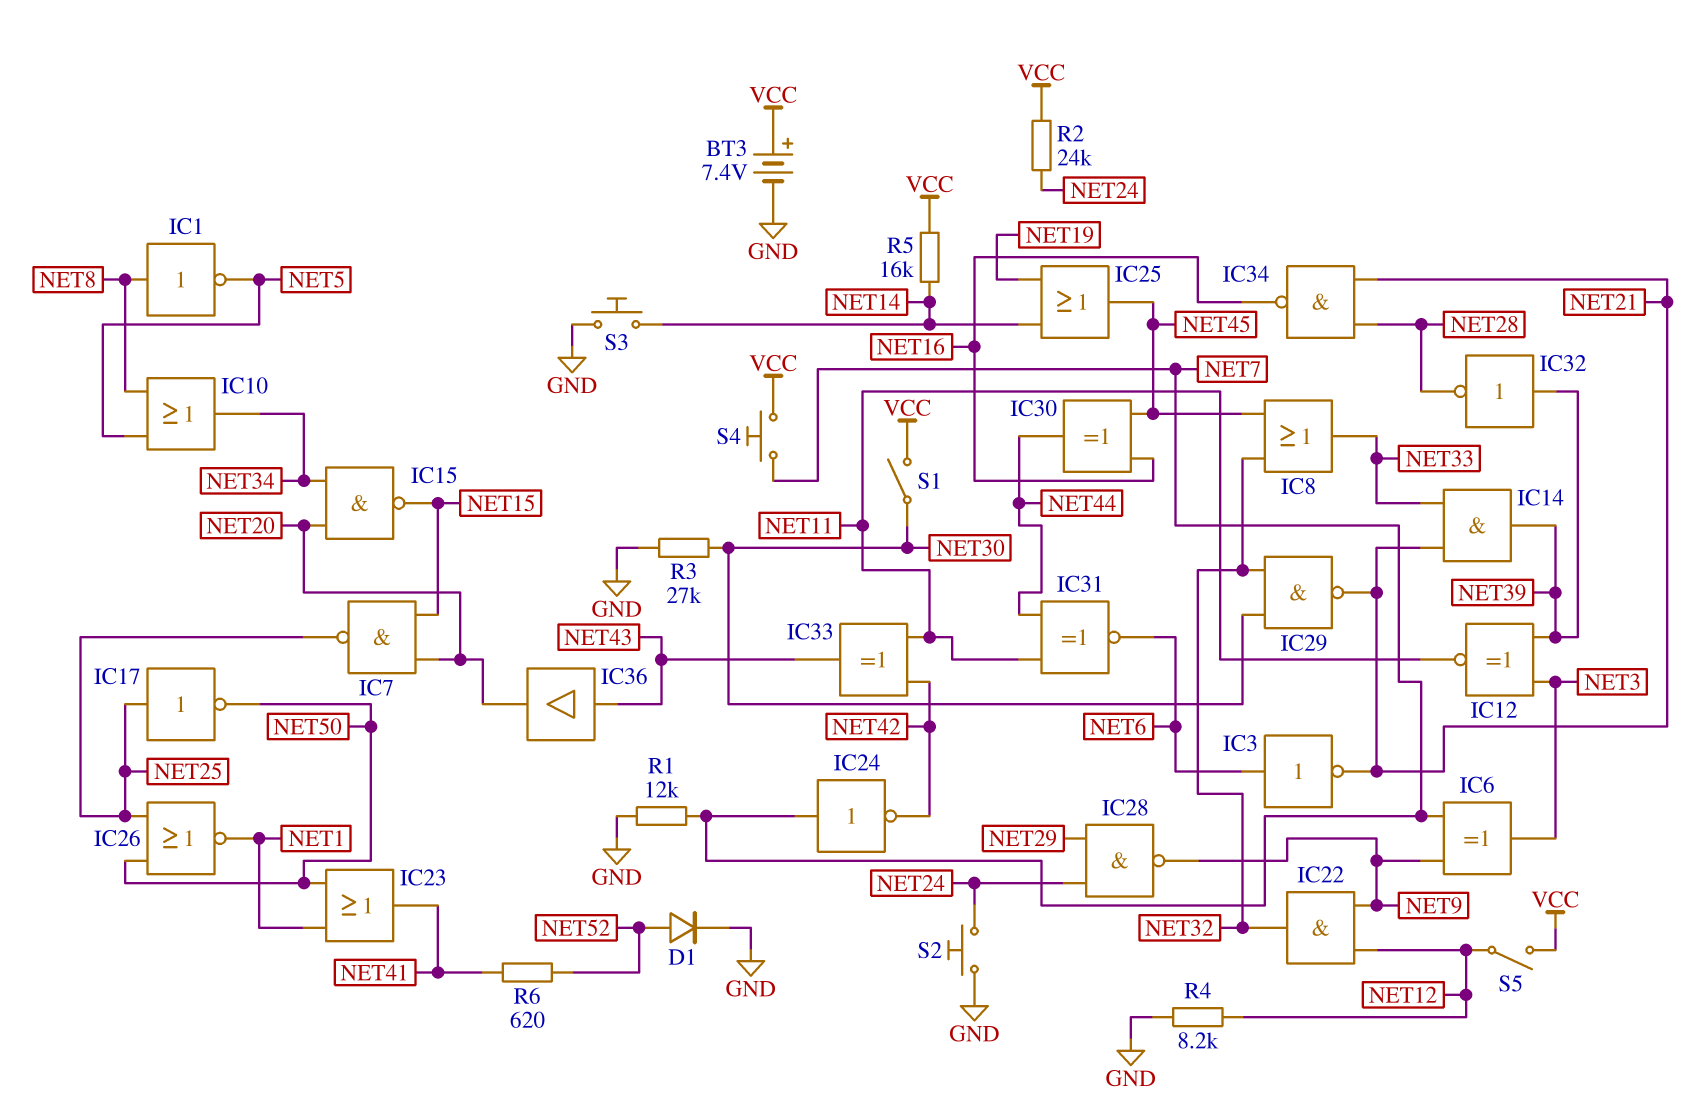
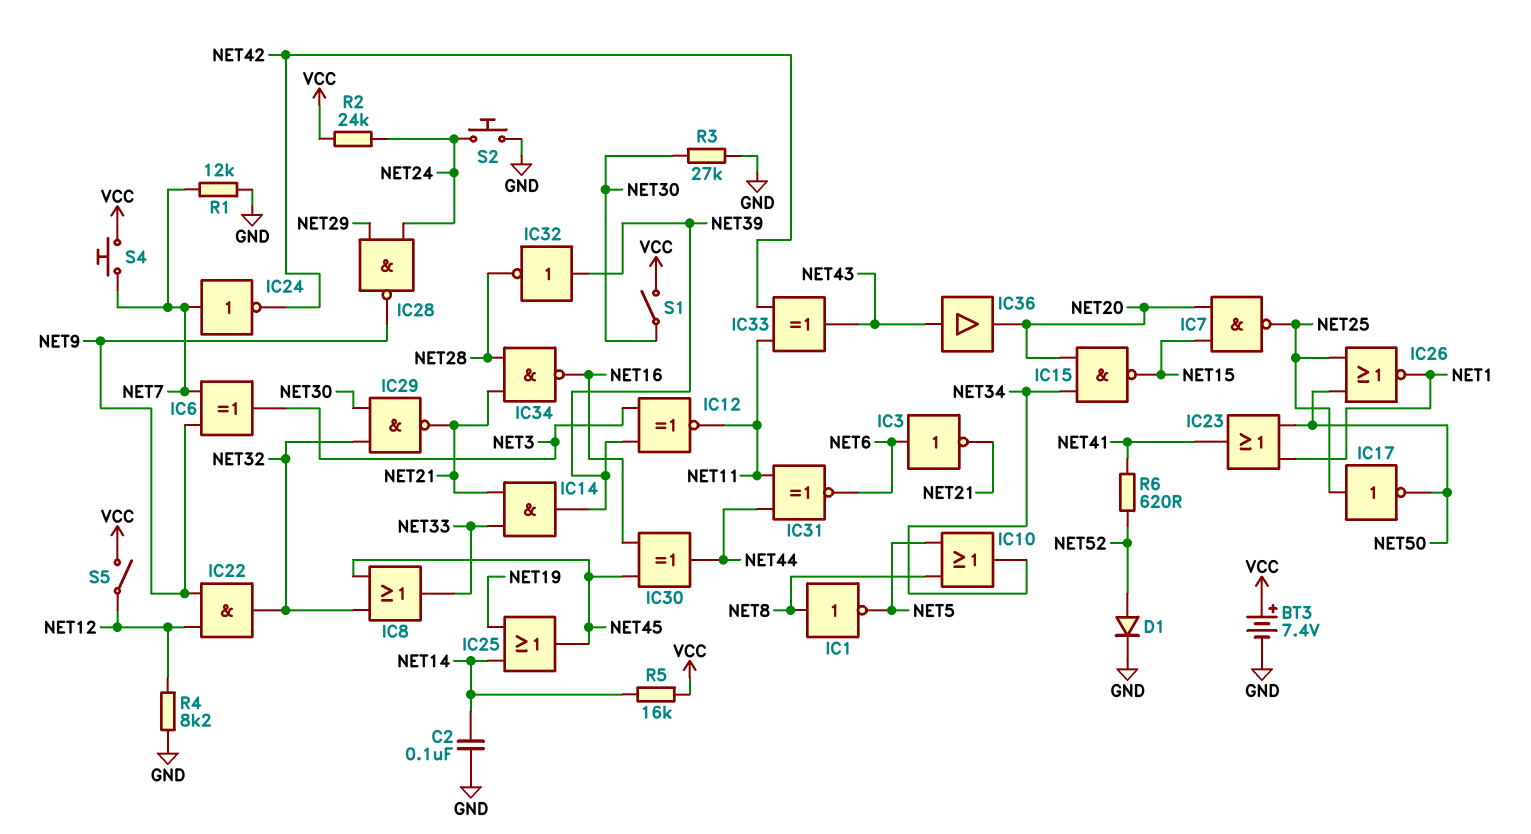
C2: none -> 100nF (GND, NET14)
S3: button (GND, NET14) -> none

